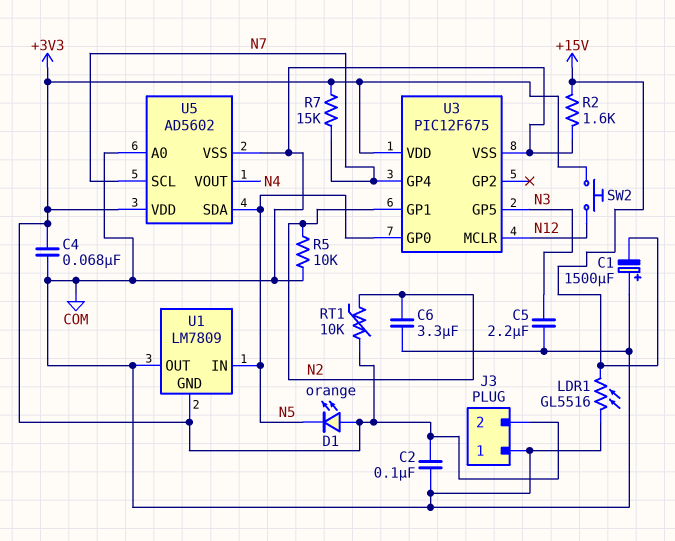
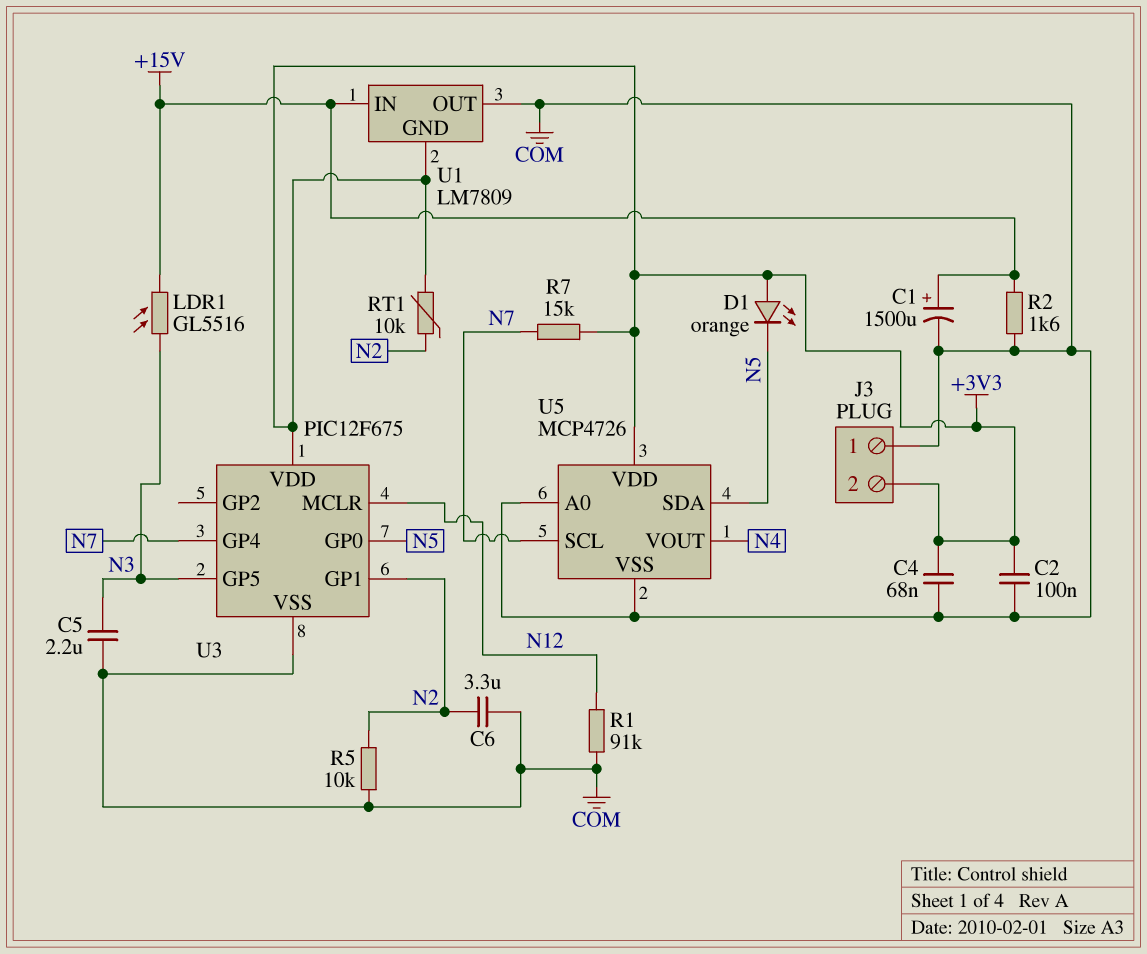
C1: 1500uF (plus COM, minus +15V) -> 1500uF (plus +15V, minus COM)
LDR1: GL5516 (+15V, COM) -> GL5516 (+15V, N3)
R1: none -> 91k (COM, N12)
SW2: button (+3V3, N12) -> none
U1 pin IN: N5 -> +15V
U5: AD5602 -> MCP4726

